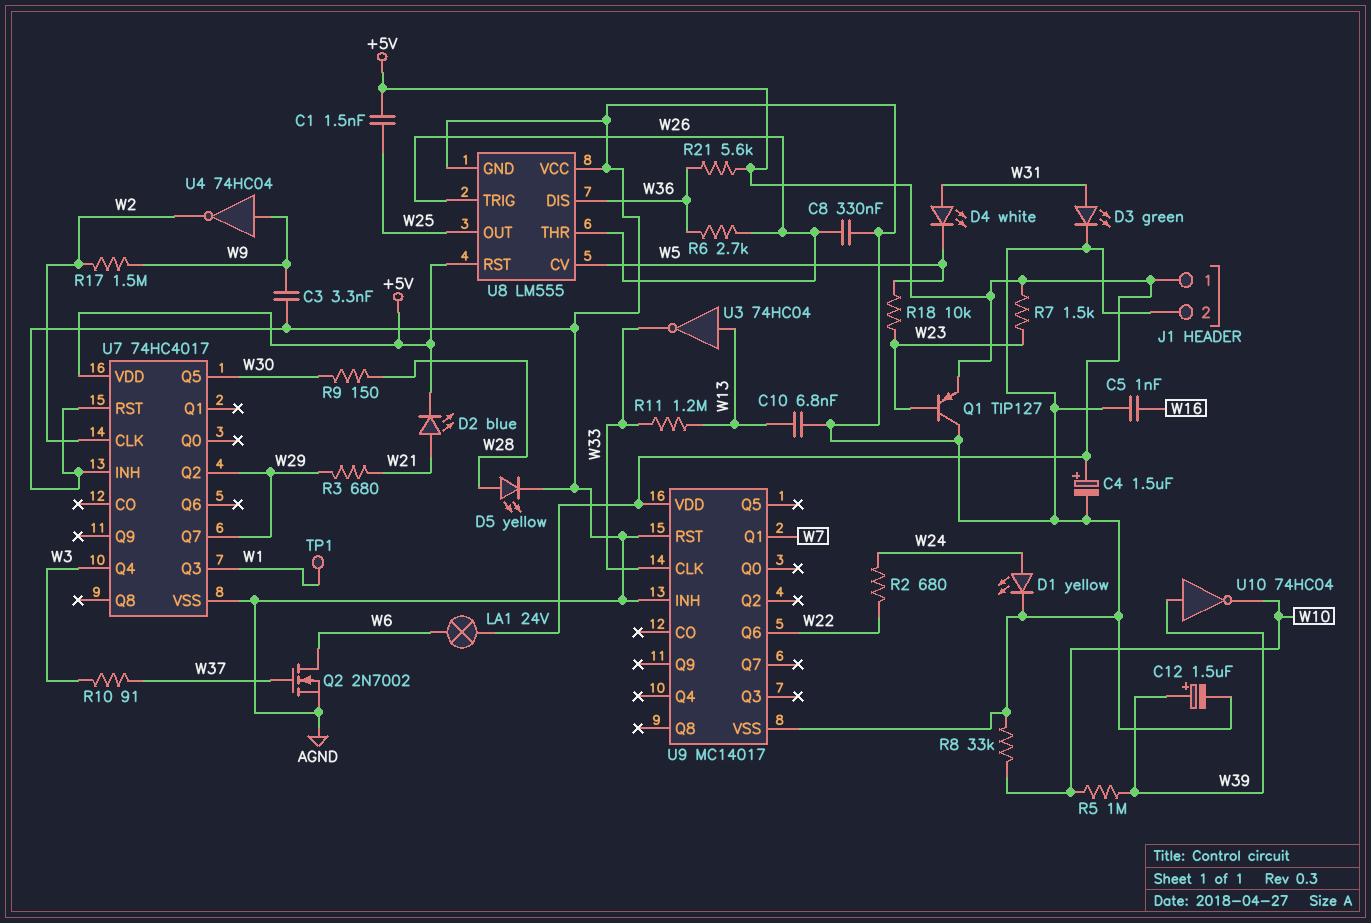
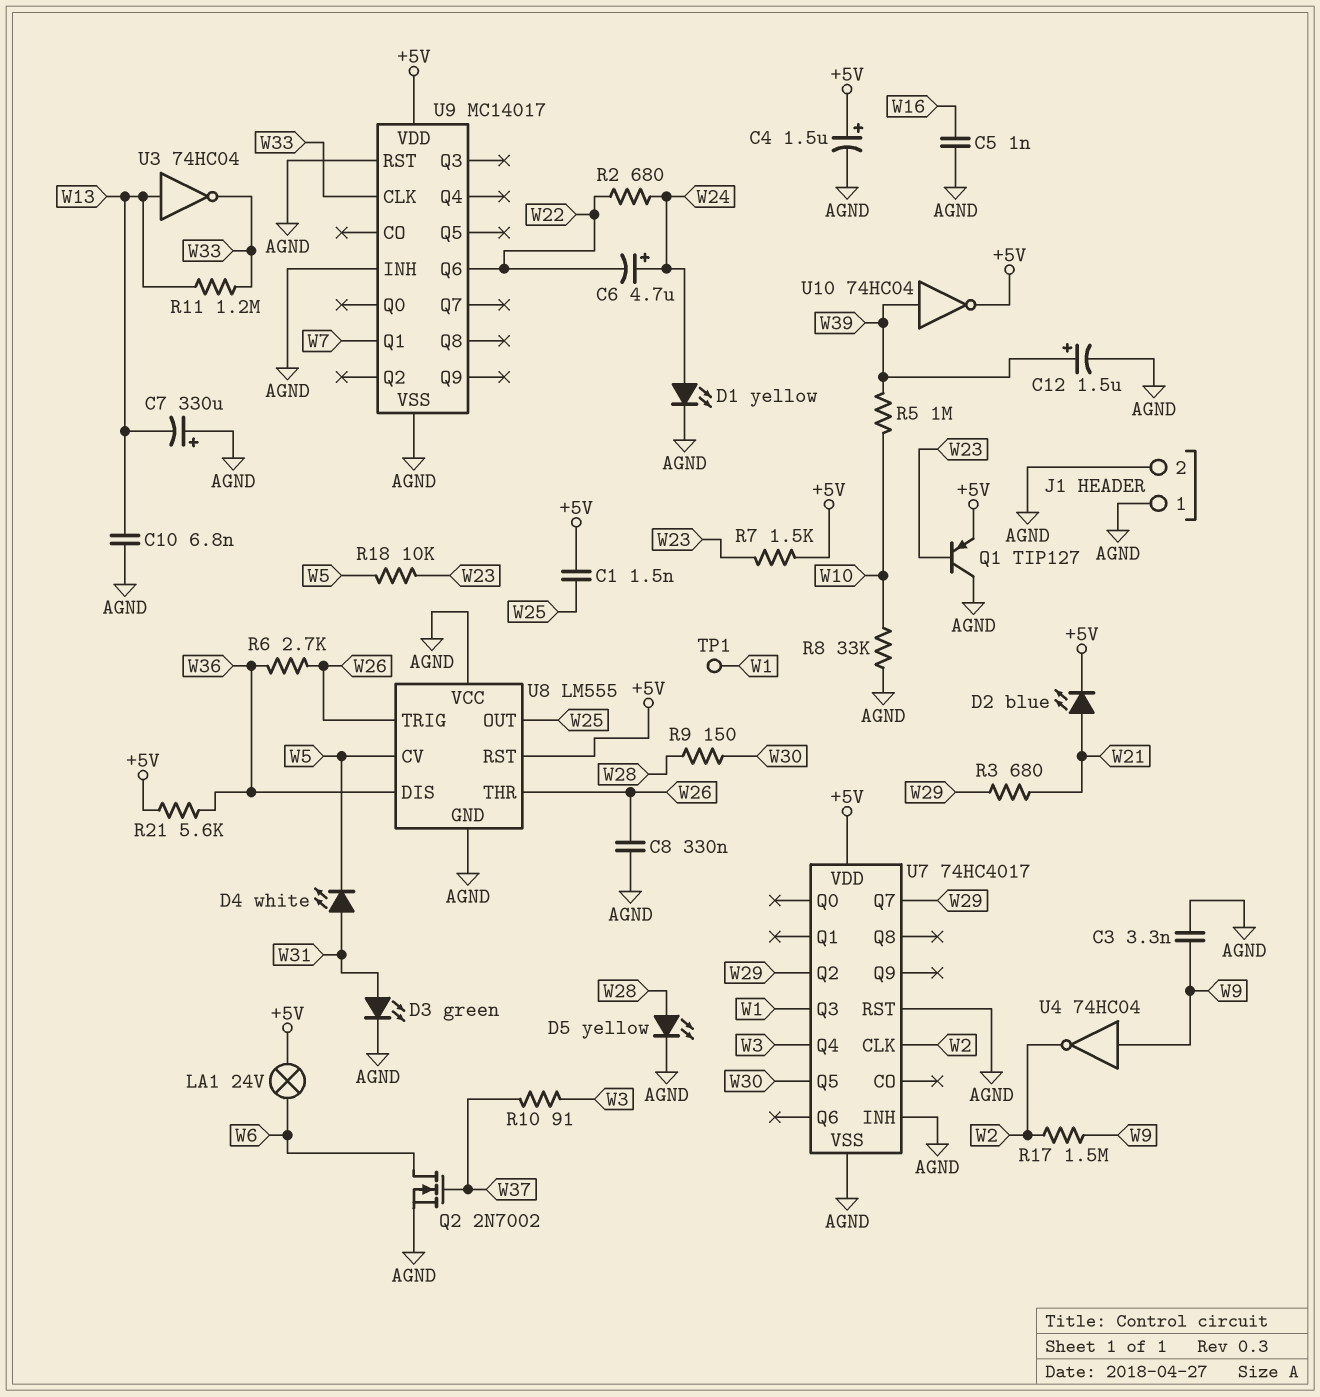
C6: none -> 4.7uF (plus W24, minus W22)
C7: none -> 330uF (plus AGND, minus W13)
J1 pin 1: +5V -> AGND
U10: NOT 74HC04 (in W39, out W10) -> NOT 74HC04 (in W39, out +5V)

